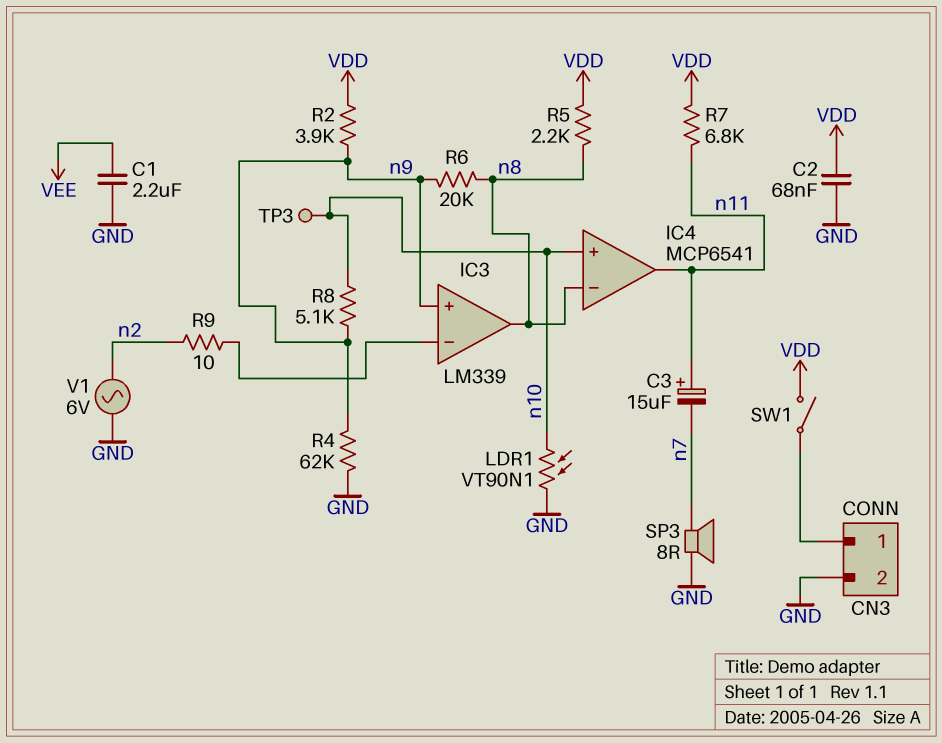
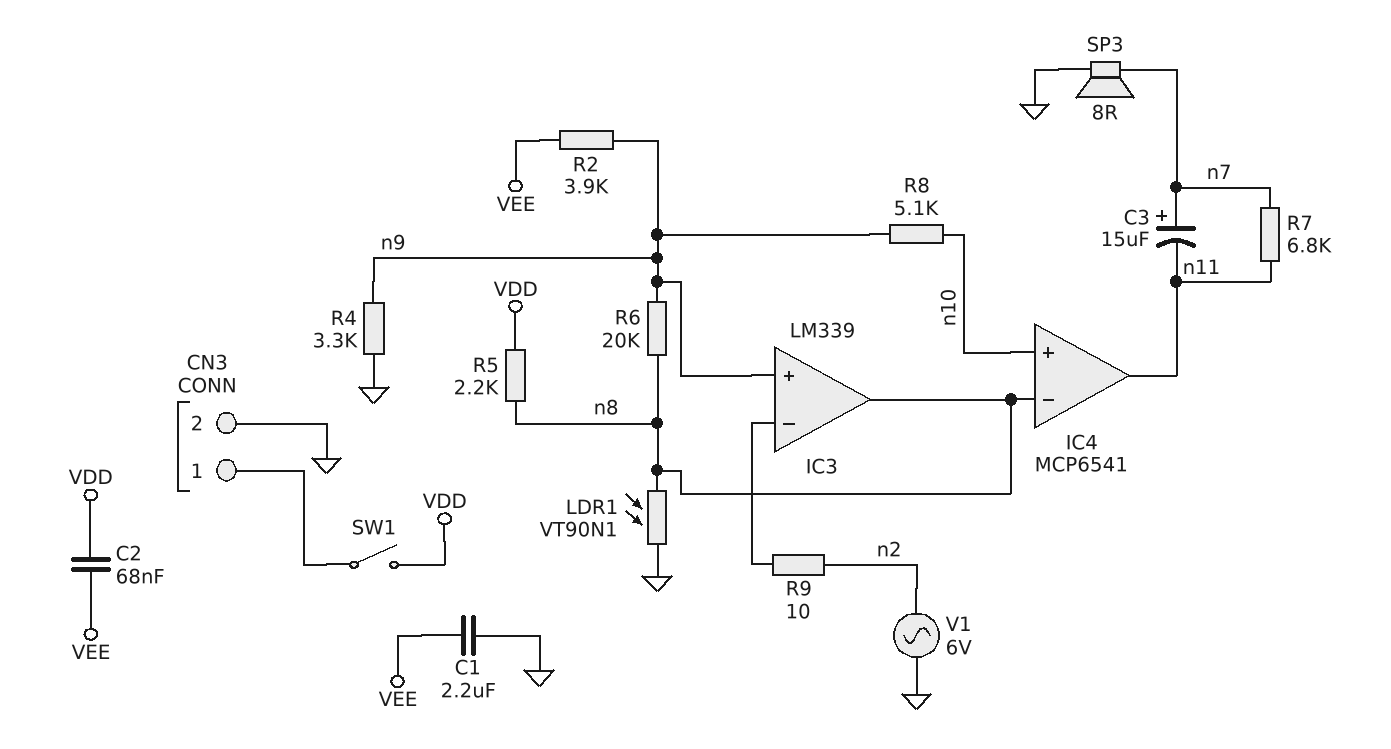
C2: 68nF (GND, VDD) -> 68nF (VDD, VEE)
C3: 15uF (plus n11, minus n7) -> 15uF (plus n7, minus n11)
LDR1: VT90N1 (GND, n10) -> VT90N1 (GND, n8)
R2: 3.9k (VDD, n9) -> 3.9k (VEE, n9)
R4: 62k (GND, n9) -> 3.3k (GND, n9)
R7: 6.8k (VDD, n11) -> 6.8k (n7, n11)
TP3: test point (n10) -> none

